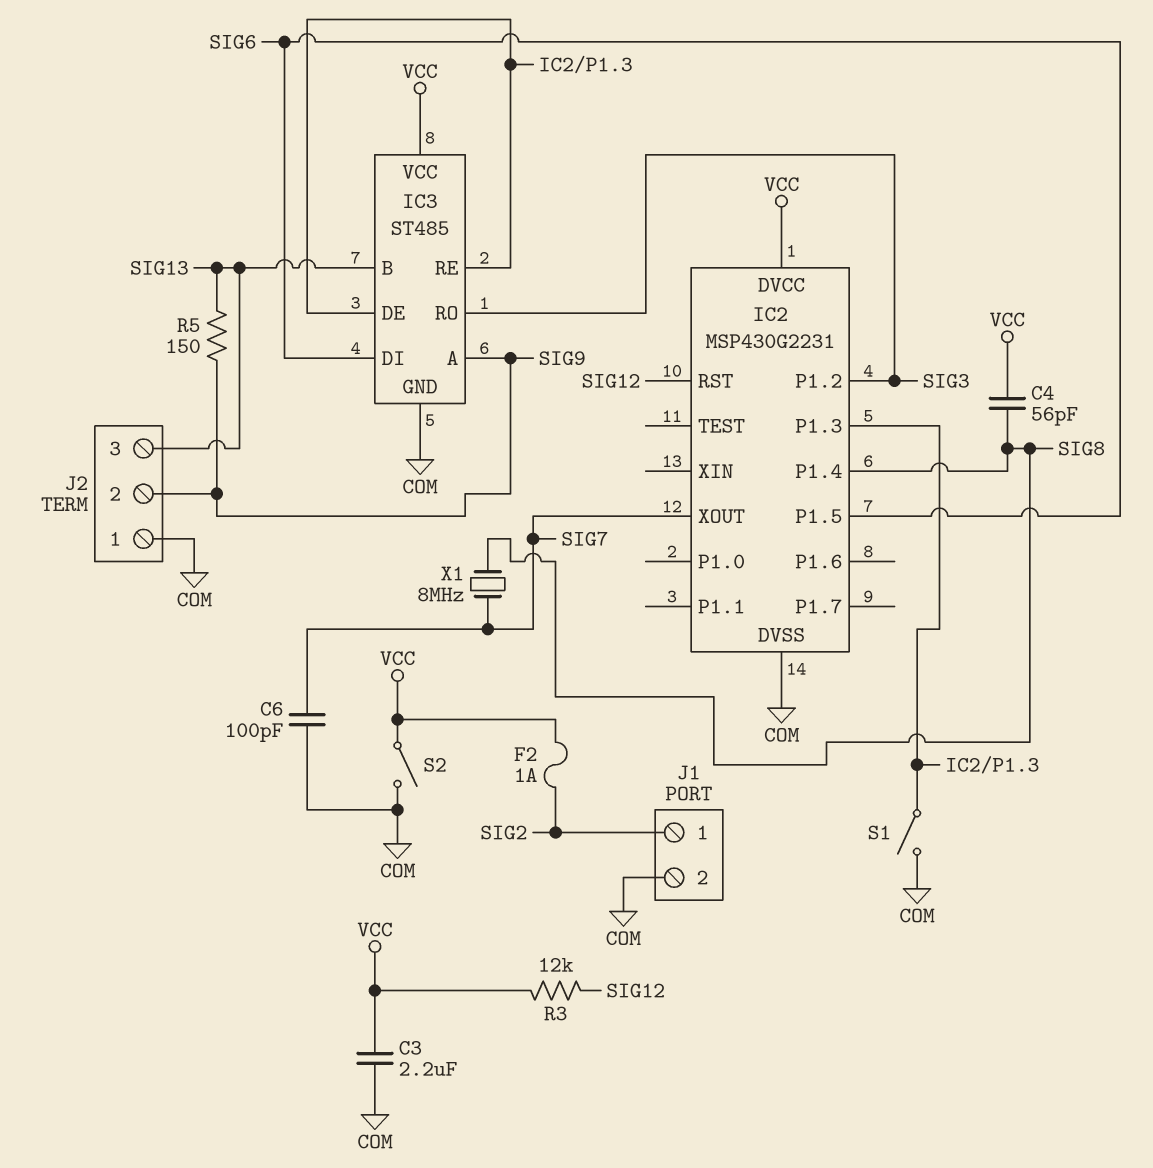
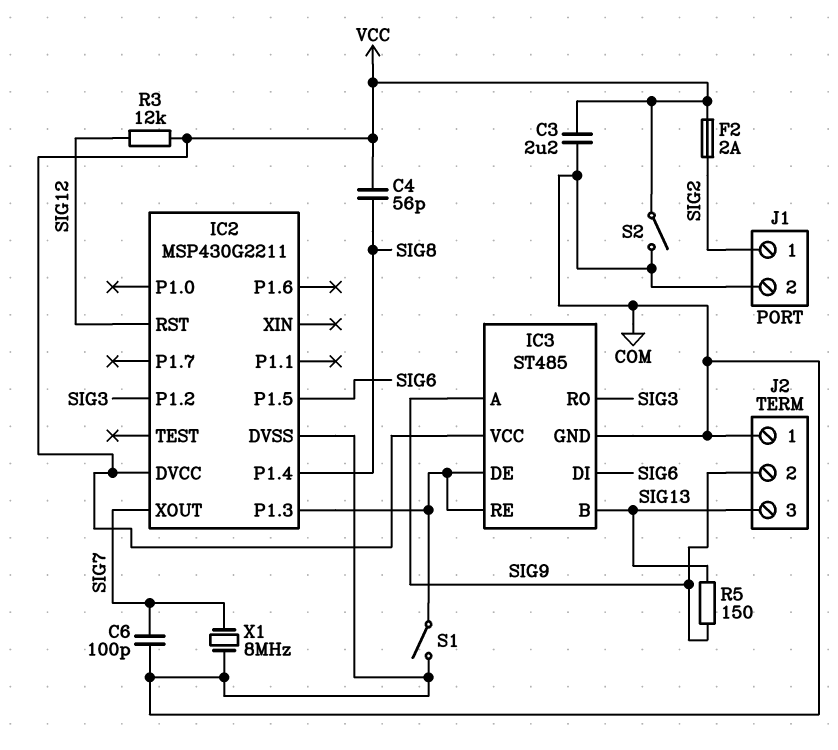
F2: 1A (SIG2, VCC) -> 2A (SIG2, VCC)
IC2: MSP430G2231 -> MSP430G2211
X1: 8MHz (SIG7, SIG8) -> 8MHz (COM, SIG7)

